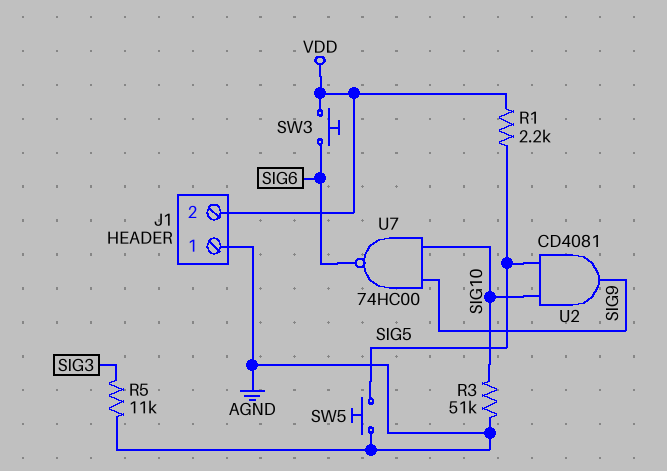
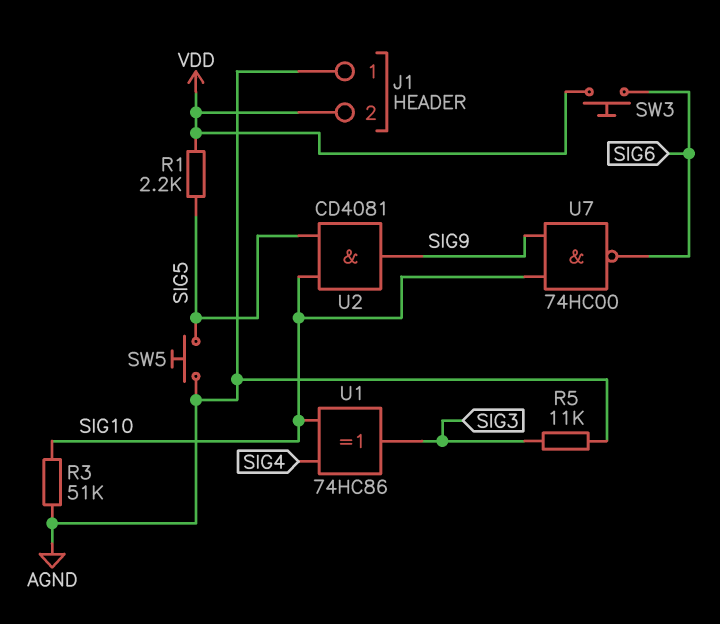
U1: none -> XOR 74HC86 (in SIG4, in SIG10, out SIG3)

